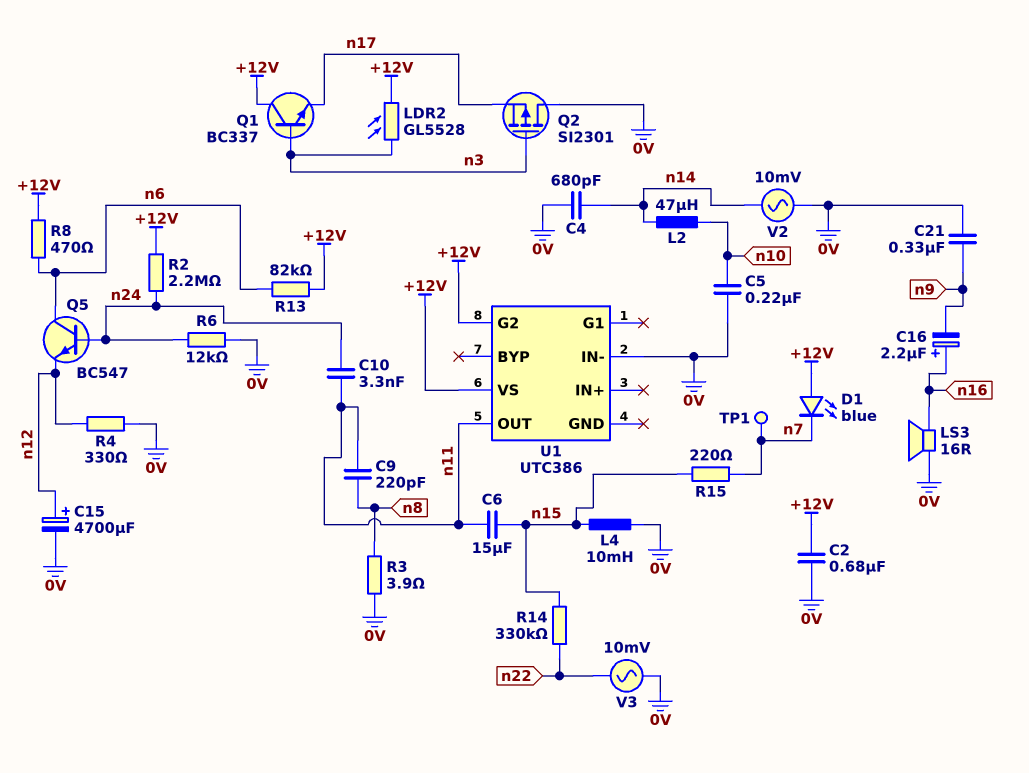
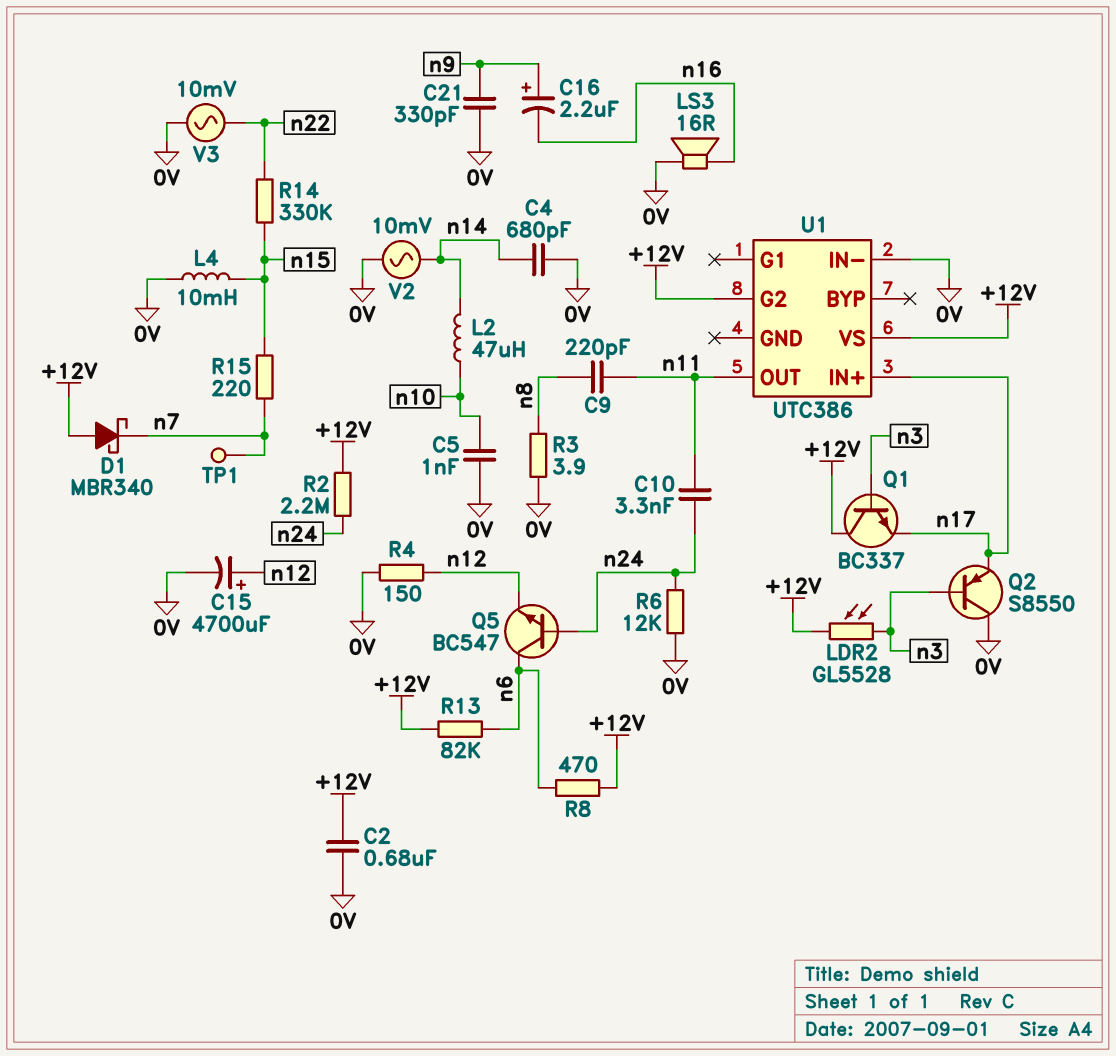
C5: 220nF (0V, n10) -> 1nF (0V, n10)
C6: 15uF (n11, n15) -> none
C16: 2.2uF (plus n16, minus n9) -> 2.2uF (plus n9, minus n16)
C21: 330nF (0V, n9) -> 330pF (0V, n9)
D1: LED blue (A +12V, K n7) -> schottky MBR340 (A +12V, K n7)
Q2: PMOS SI2301 (G n3, D 0V, S n17) -> PNP S8550 (B n3, C 0V, E n17)
R4: 330 (0V, n12) -> 150 (0V, n12)
U1 pin IN+: none -> n17

